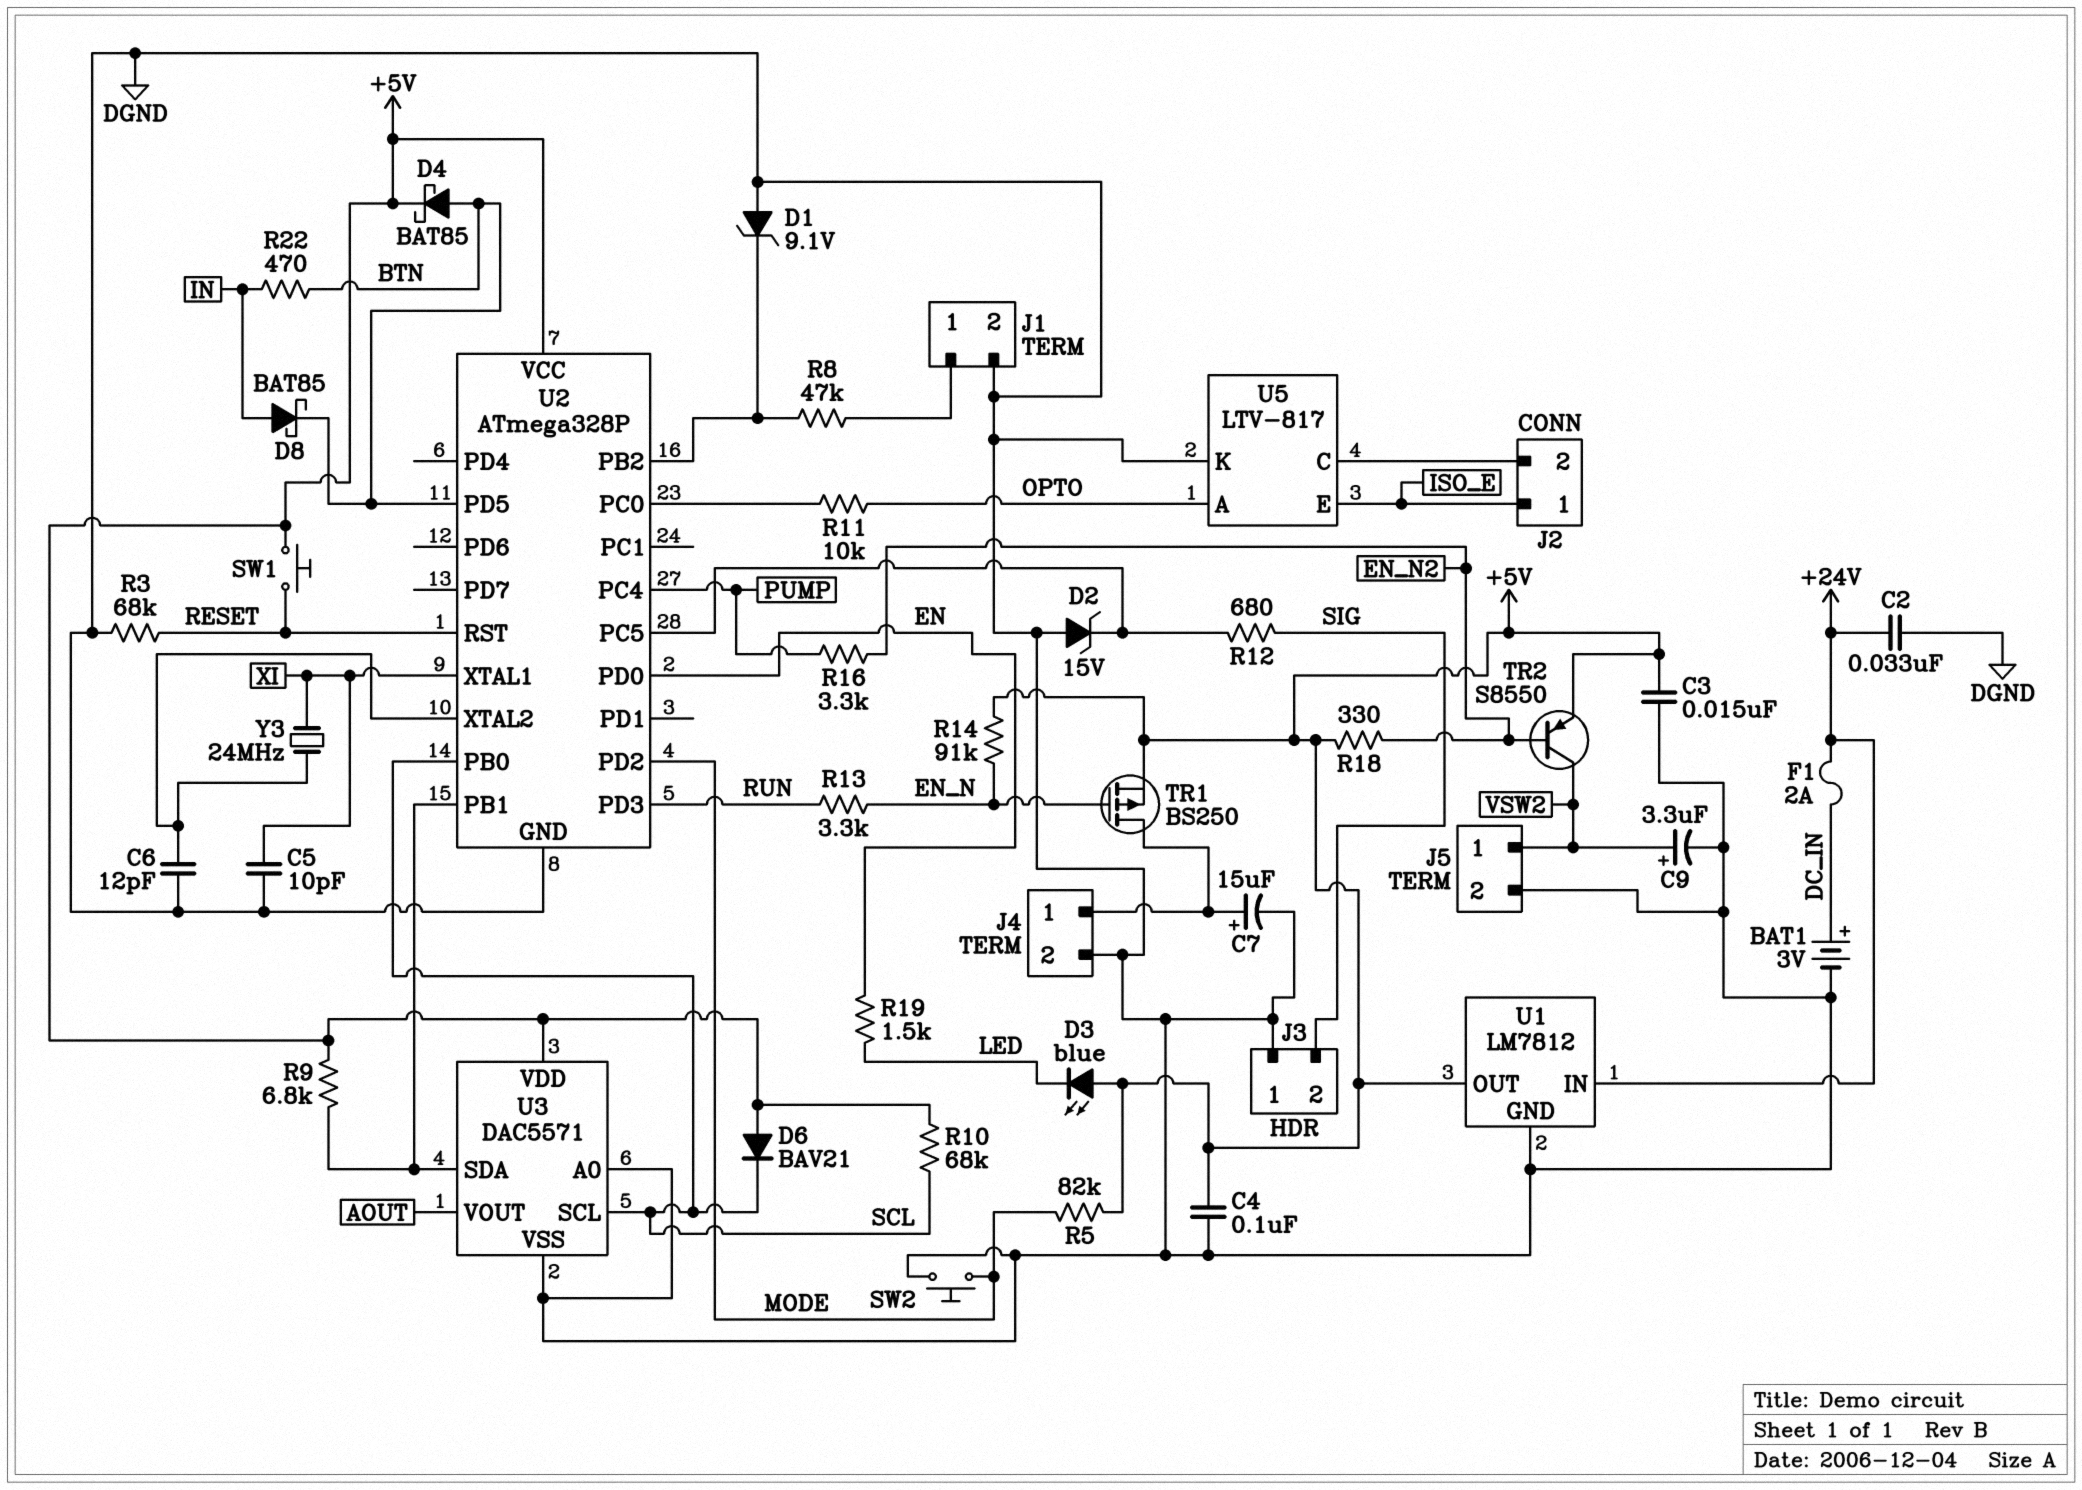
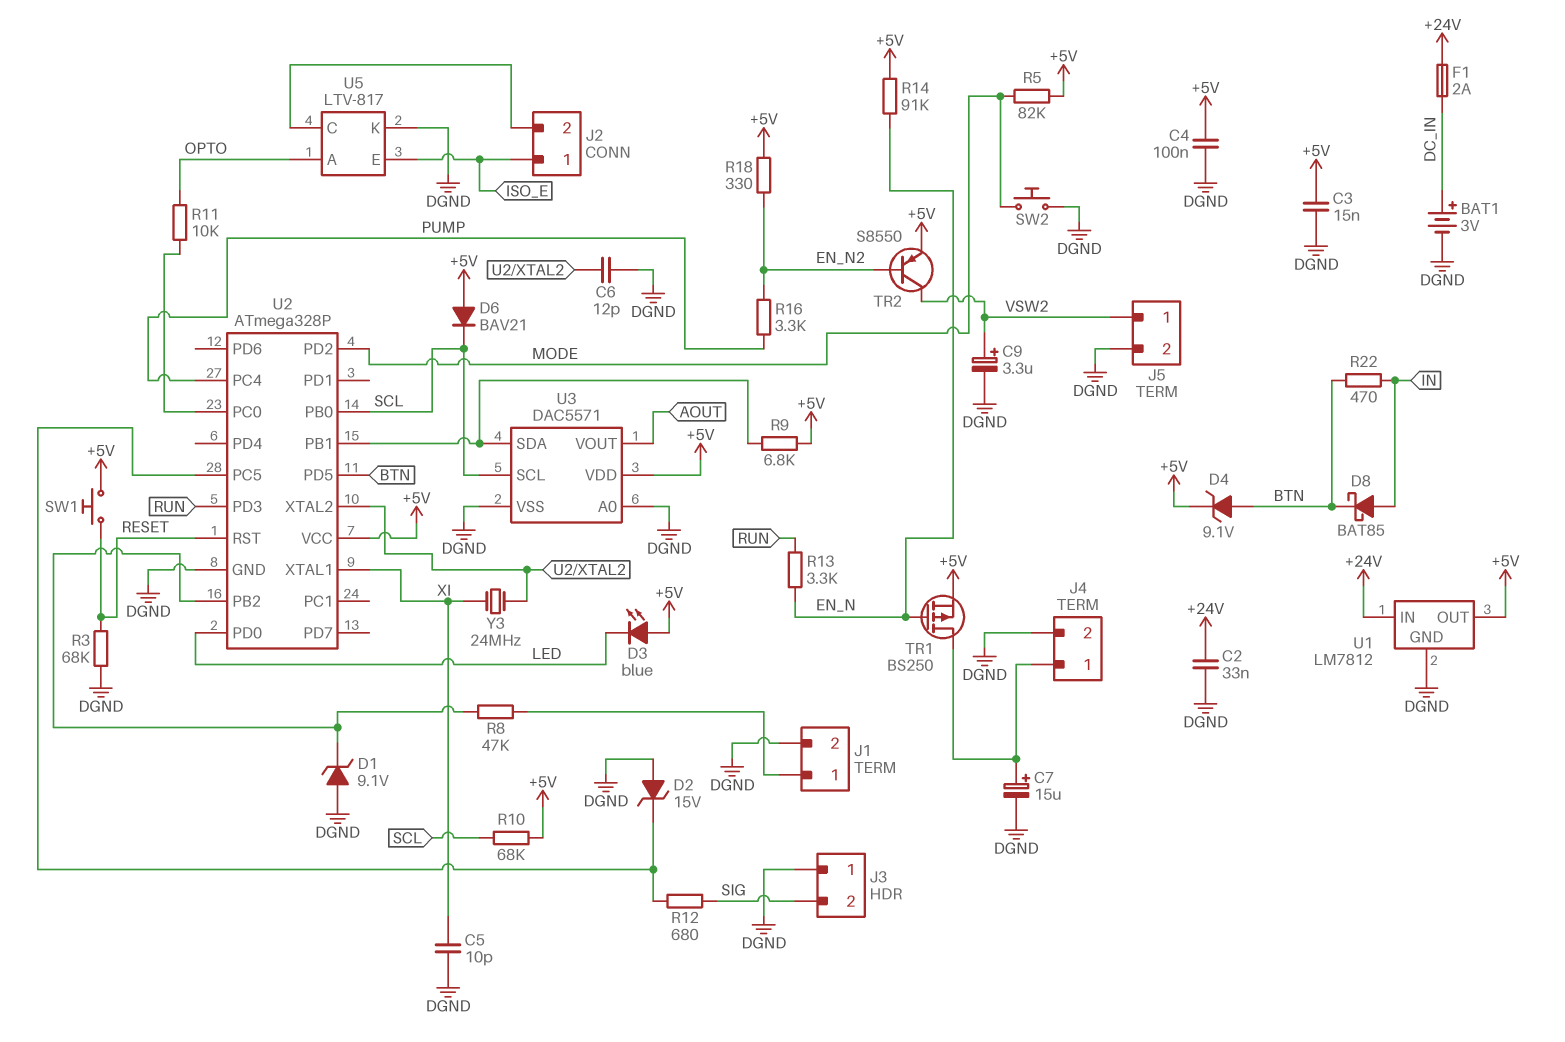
D4: schottky BAT85 (A BTN, K +5V) -> zener 9.1V (A BTN, K +5V)
R19: 1.5k (EN, LED) -> none
U2 pin PD0: EN -> LED

